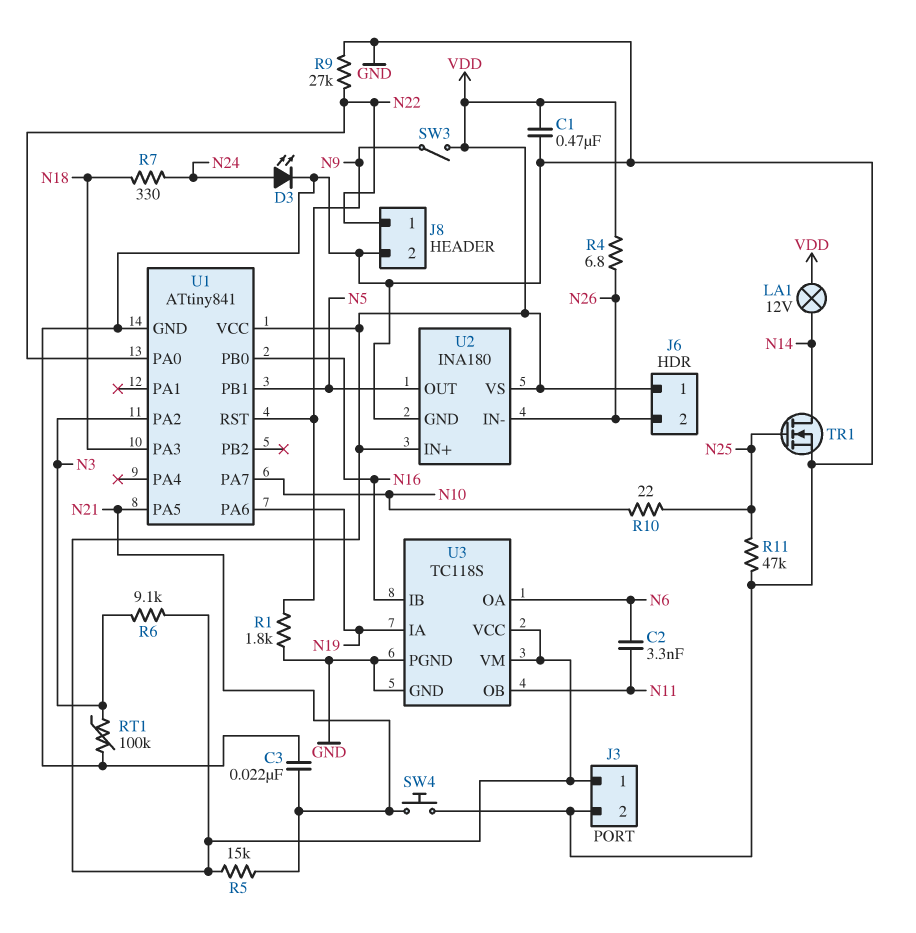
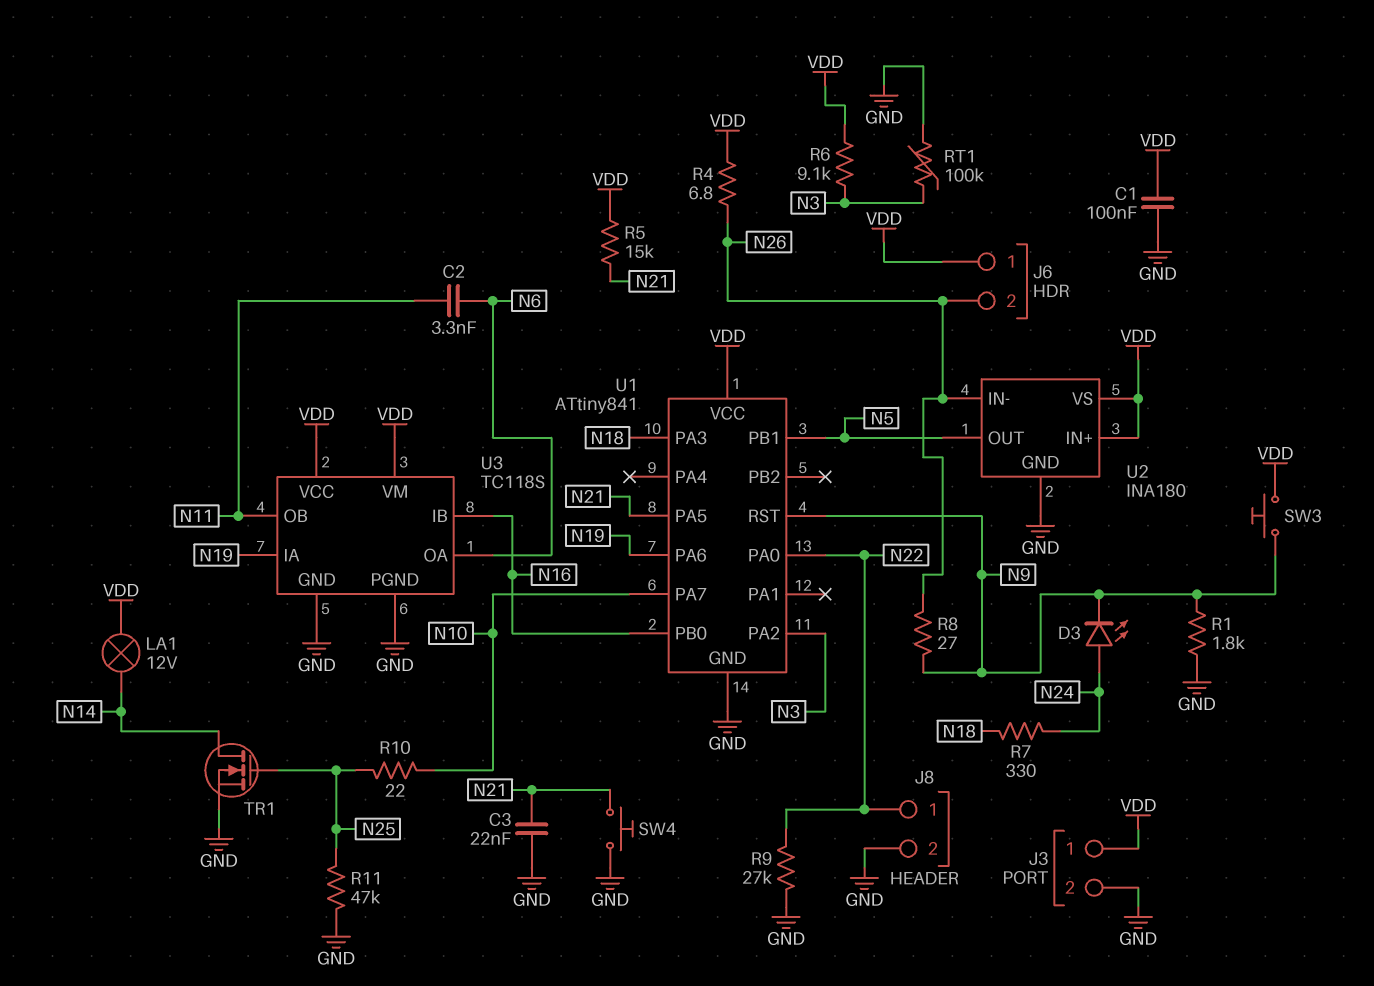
C1: 470nF (GND, VDD) -> 100nF (GND, VDD)
D3: LED (A N24, K GND) -> LED (A N24, K N9)
R8: none -> 27 (N9, N26)
SW3: switch (N9, VDD) -> button (N9, VDD)

